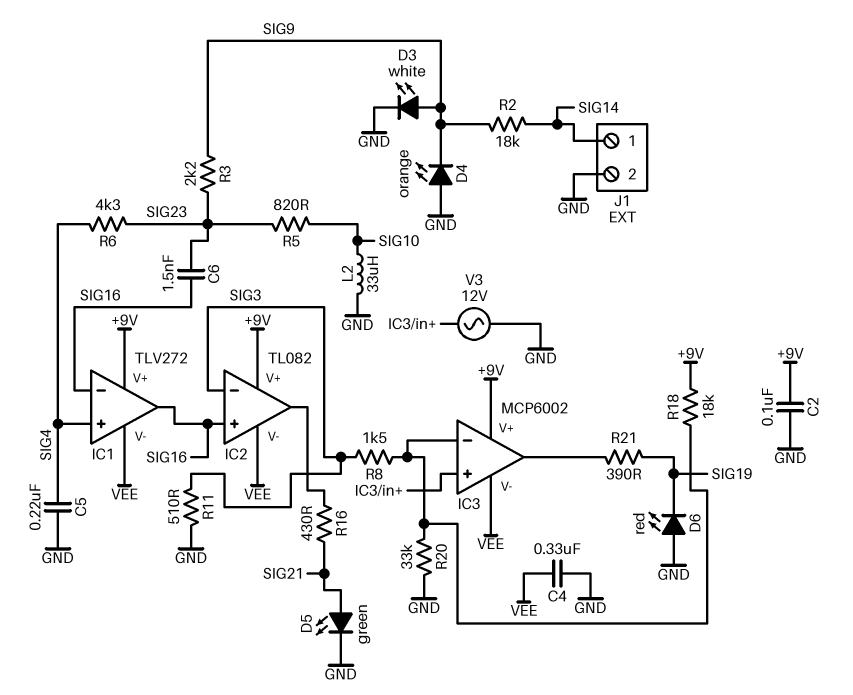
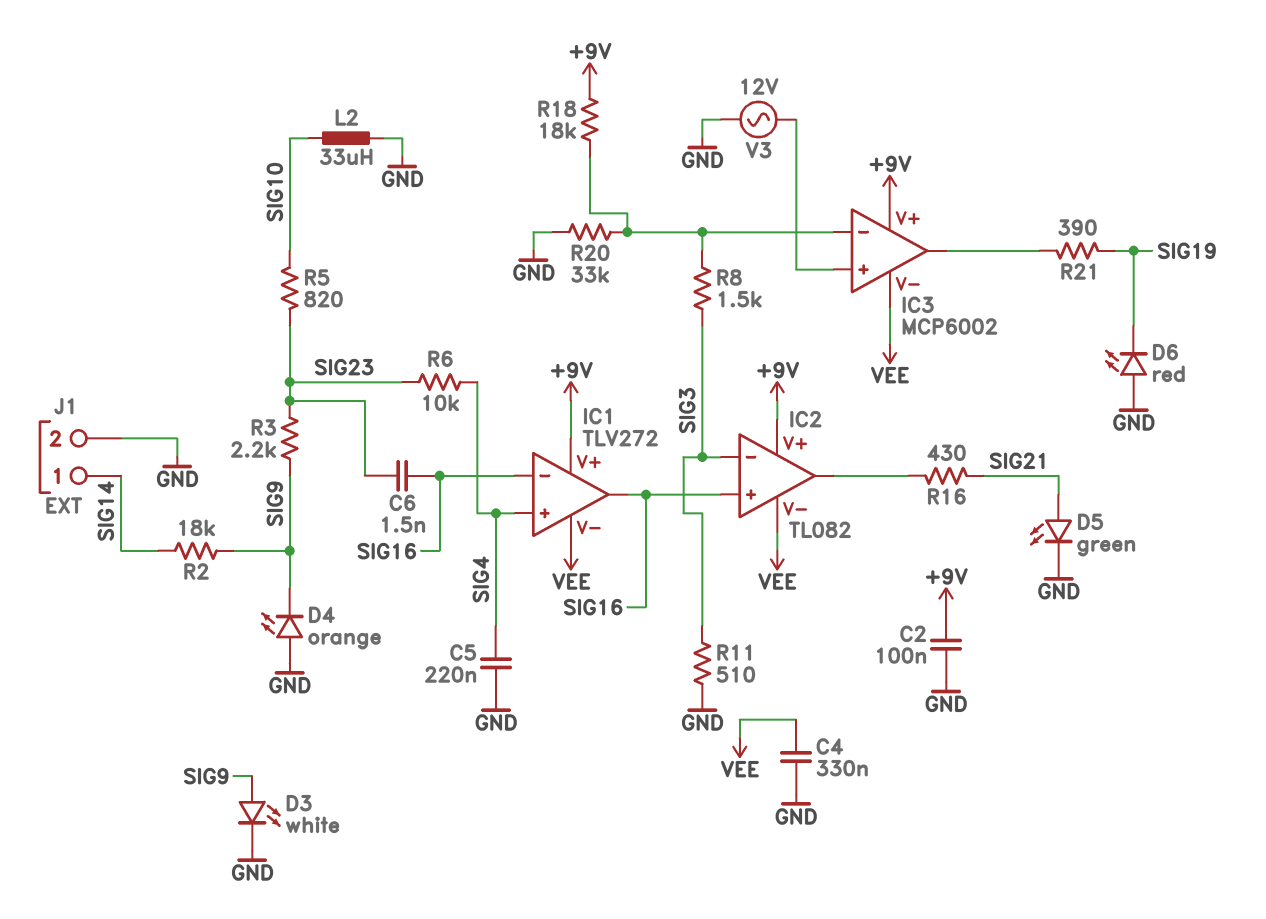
R6: 4.3k (SIG4, SIG23) -> 10k (SIG4, SIG23)

